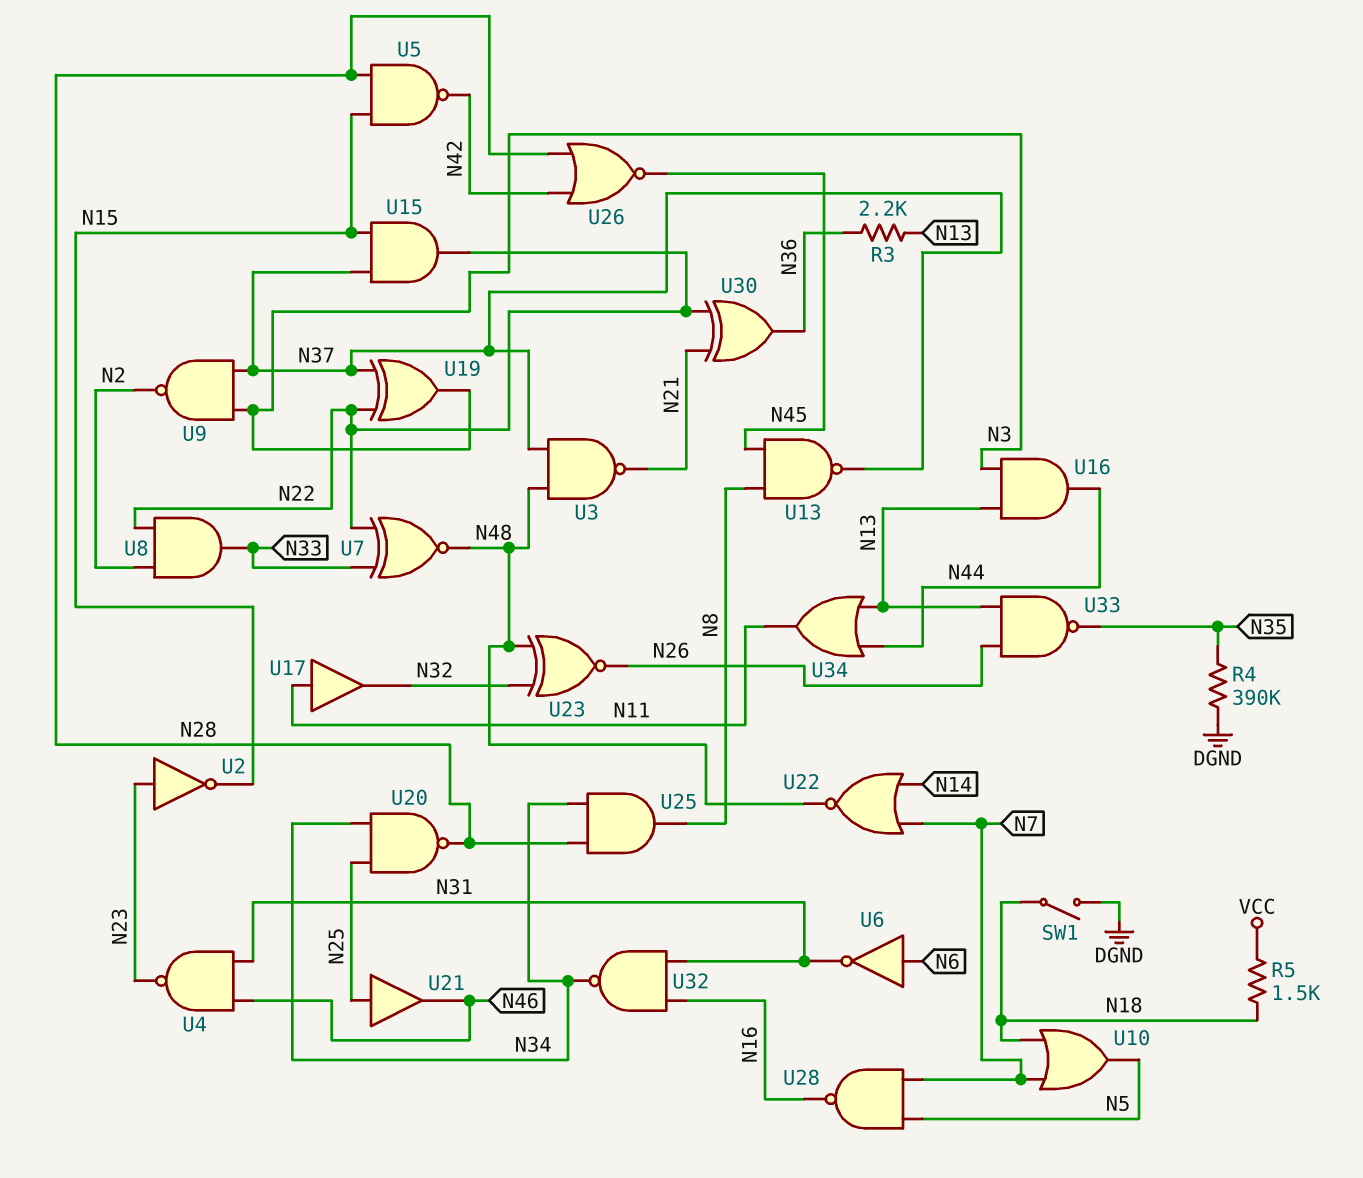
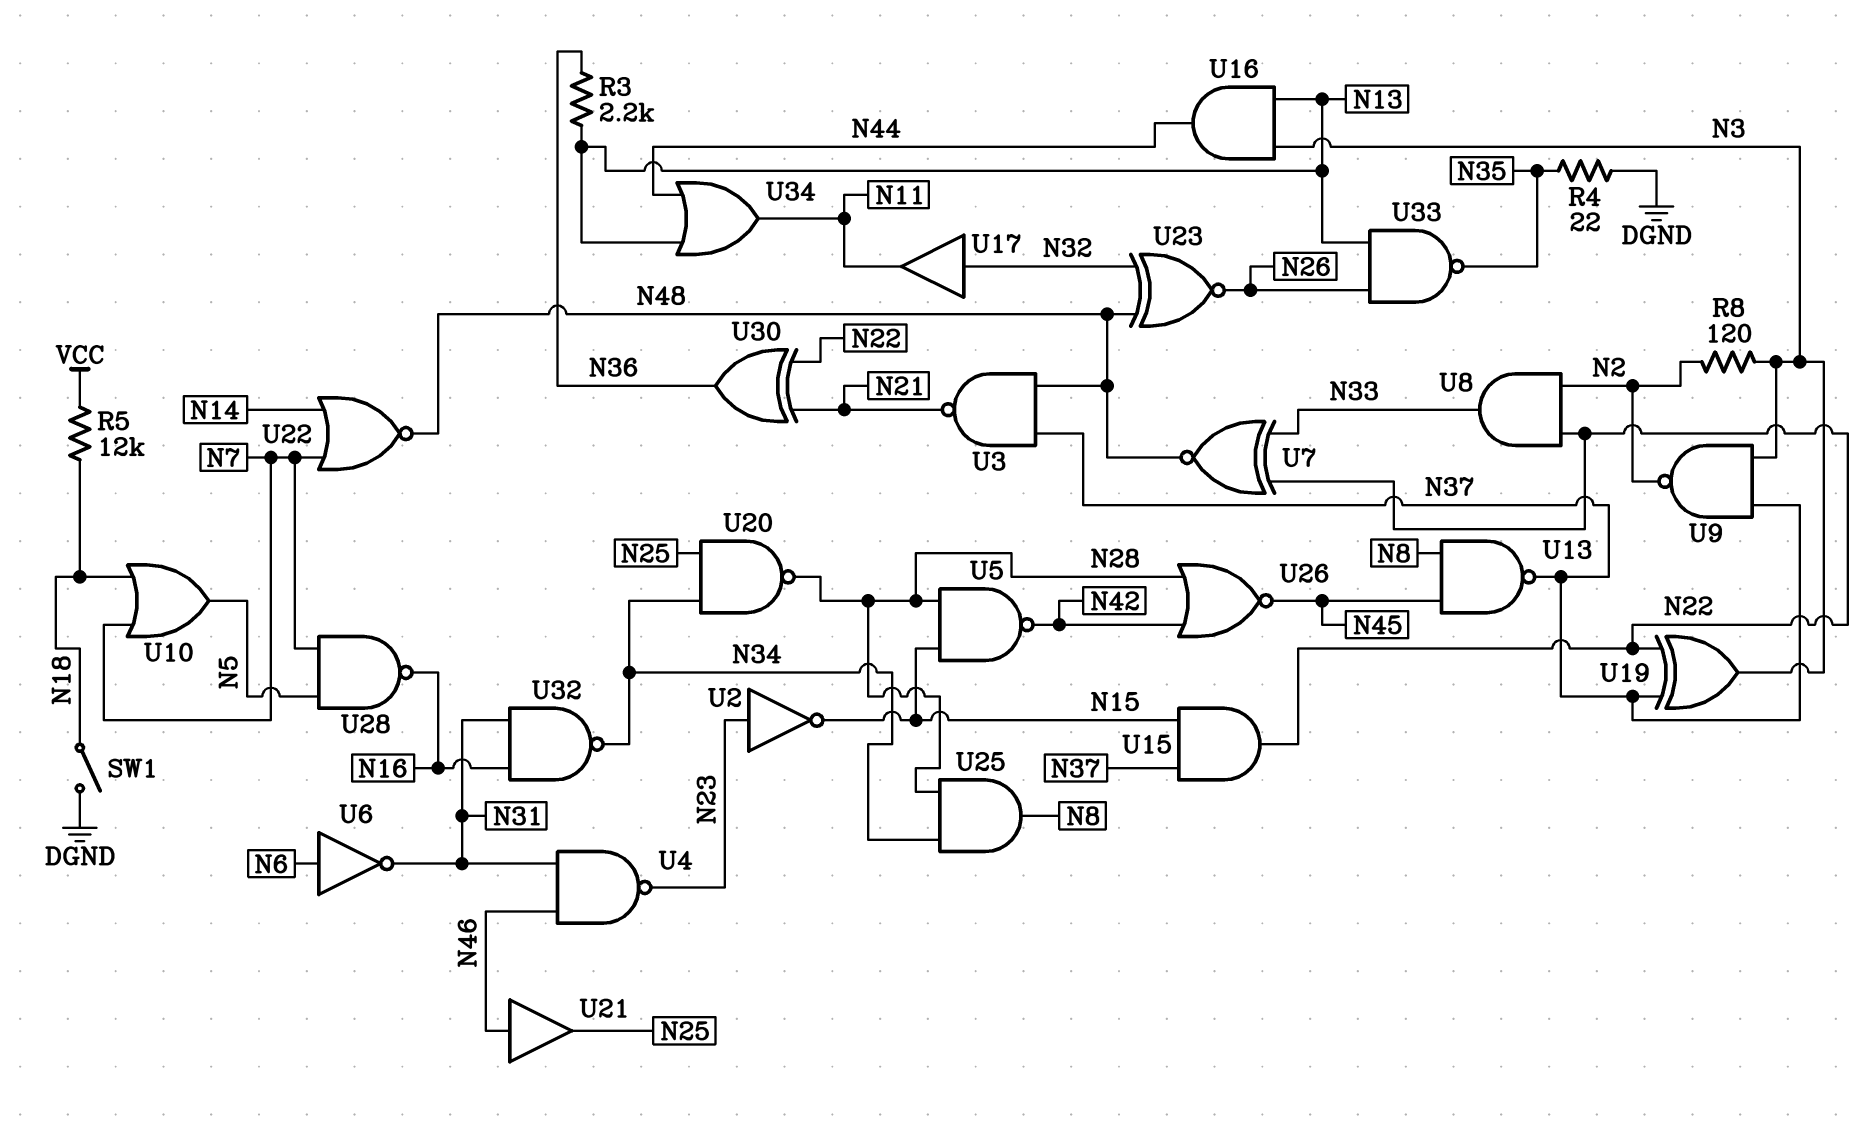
R4: 390k (DGND, N35) -> 22 (DGND, N35)
R5: 1.5k (N18, VCC) -> 12k (N18, VCC)
R8: none -> 120 (N2, N3)
U17: buffer (in N11, out N32) -> buffer (in N32, out N11)
U21: buffer (in N25, out N46) -> buffer (in N46, out N25)

